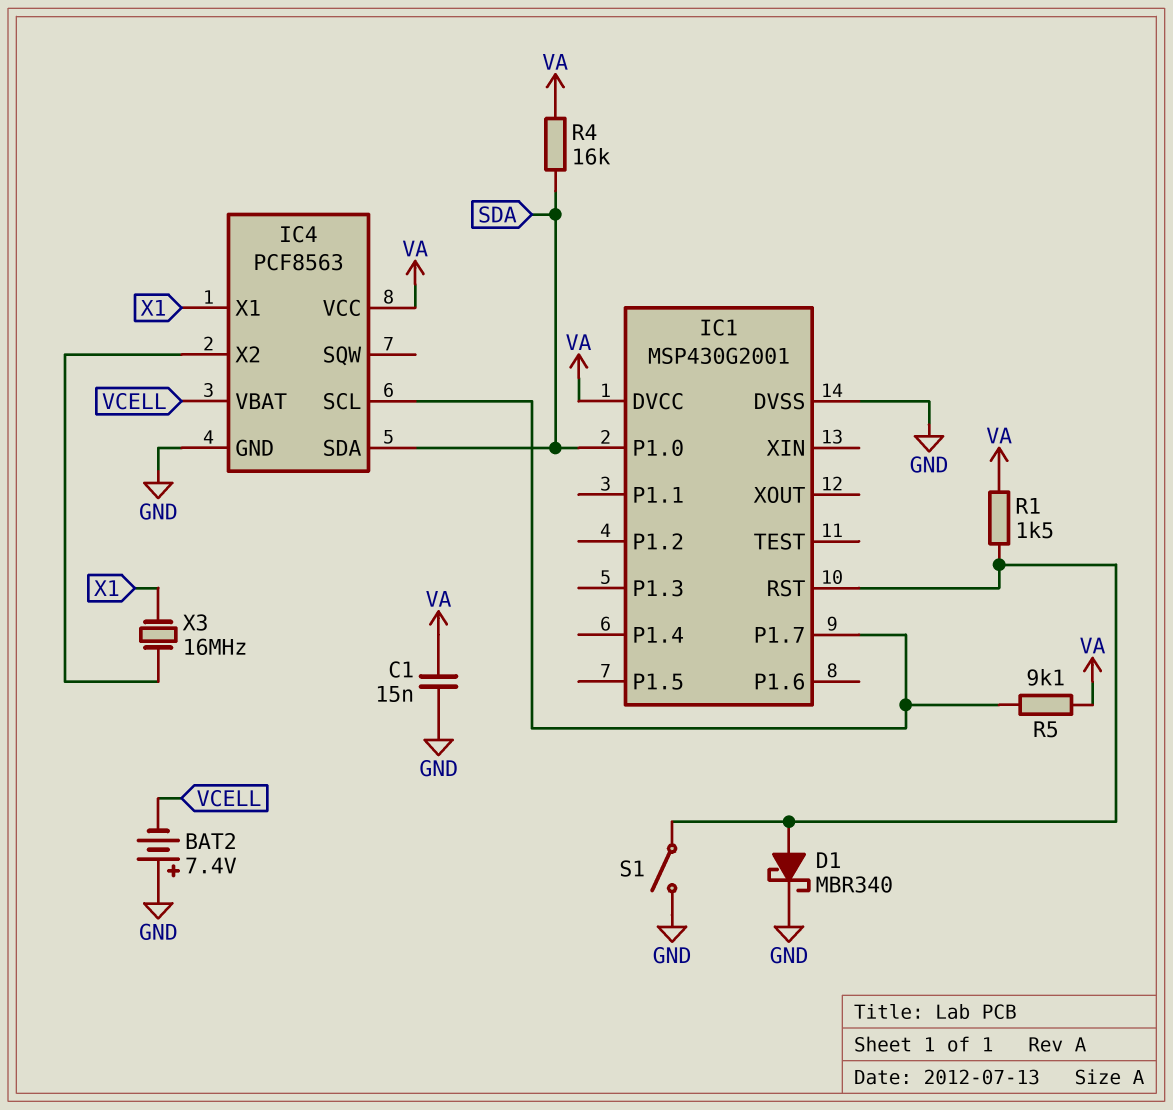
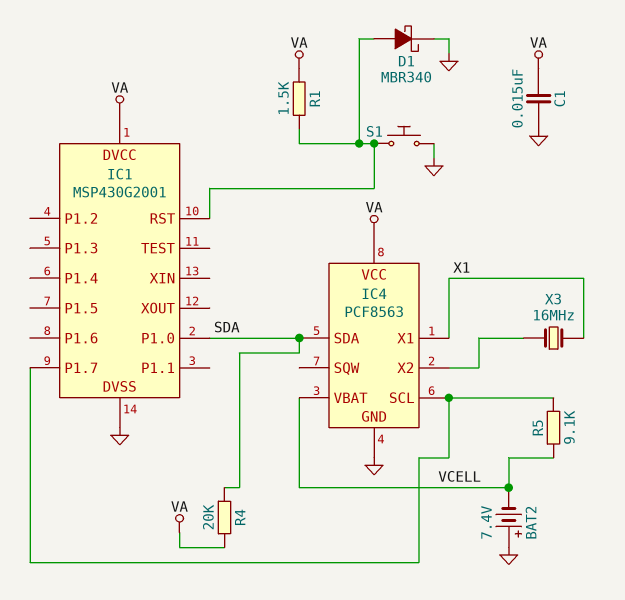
R4: 16k (SDA, VA) -> 20k (SDA, VA)
R5: 9.1k (IC1/P1.7, VA) -> 9.1k (IC1/P1.7, VCELL)
S1: switch (GND, IC1/RST) -> button (GND, IC1/RST)

